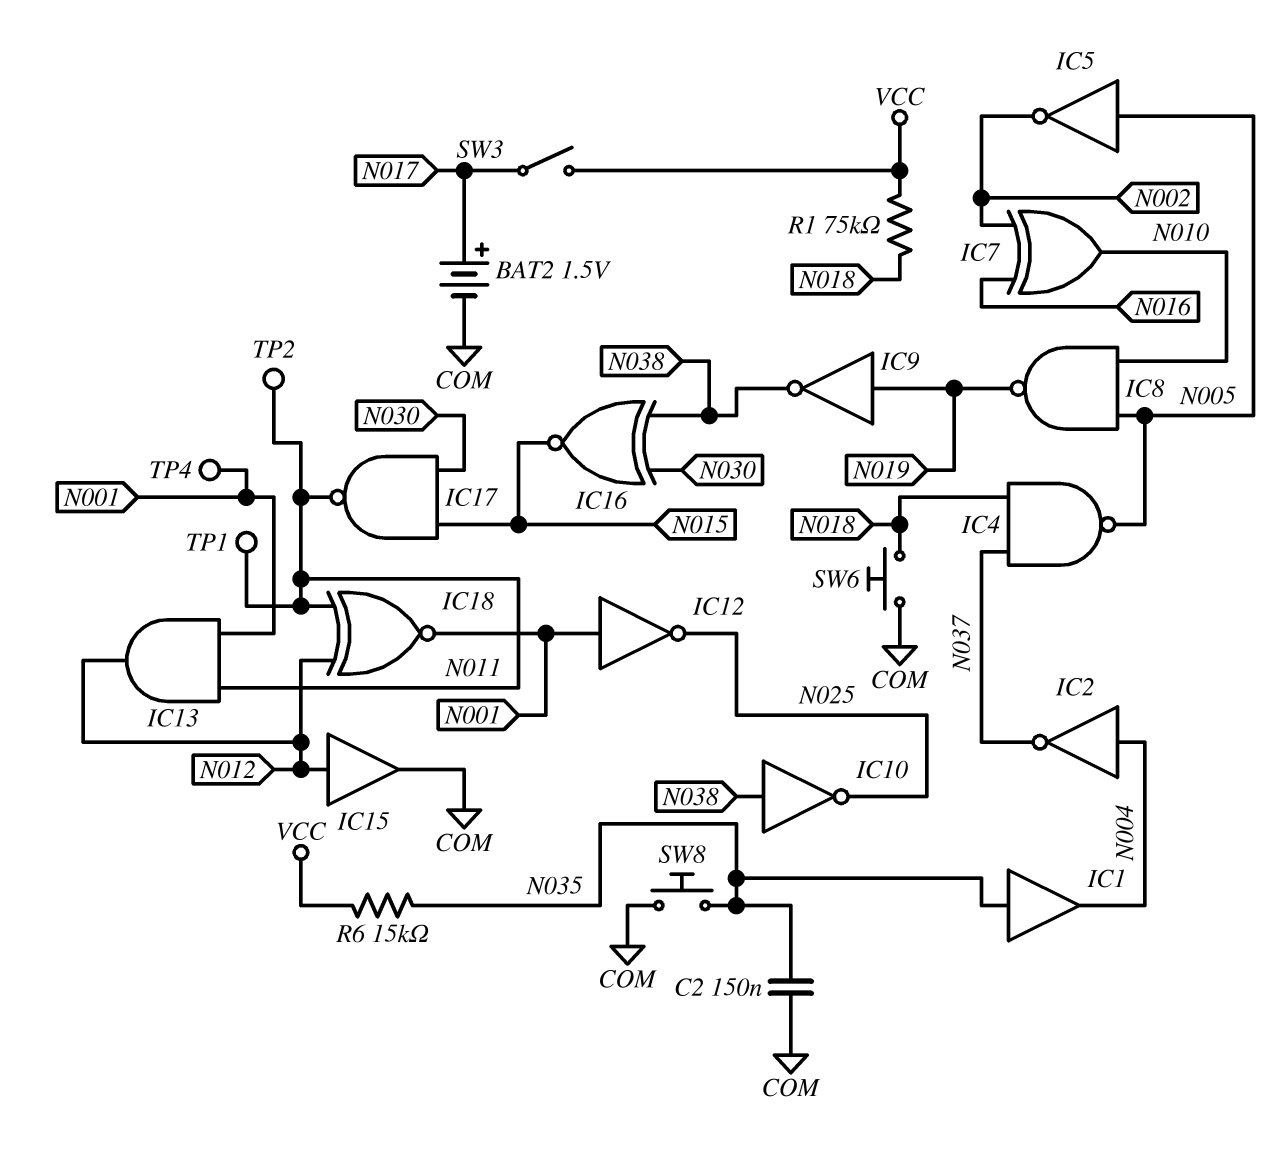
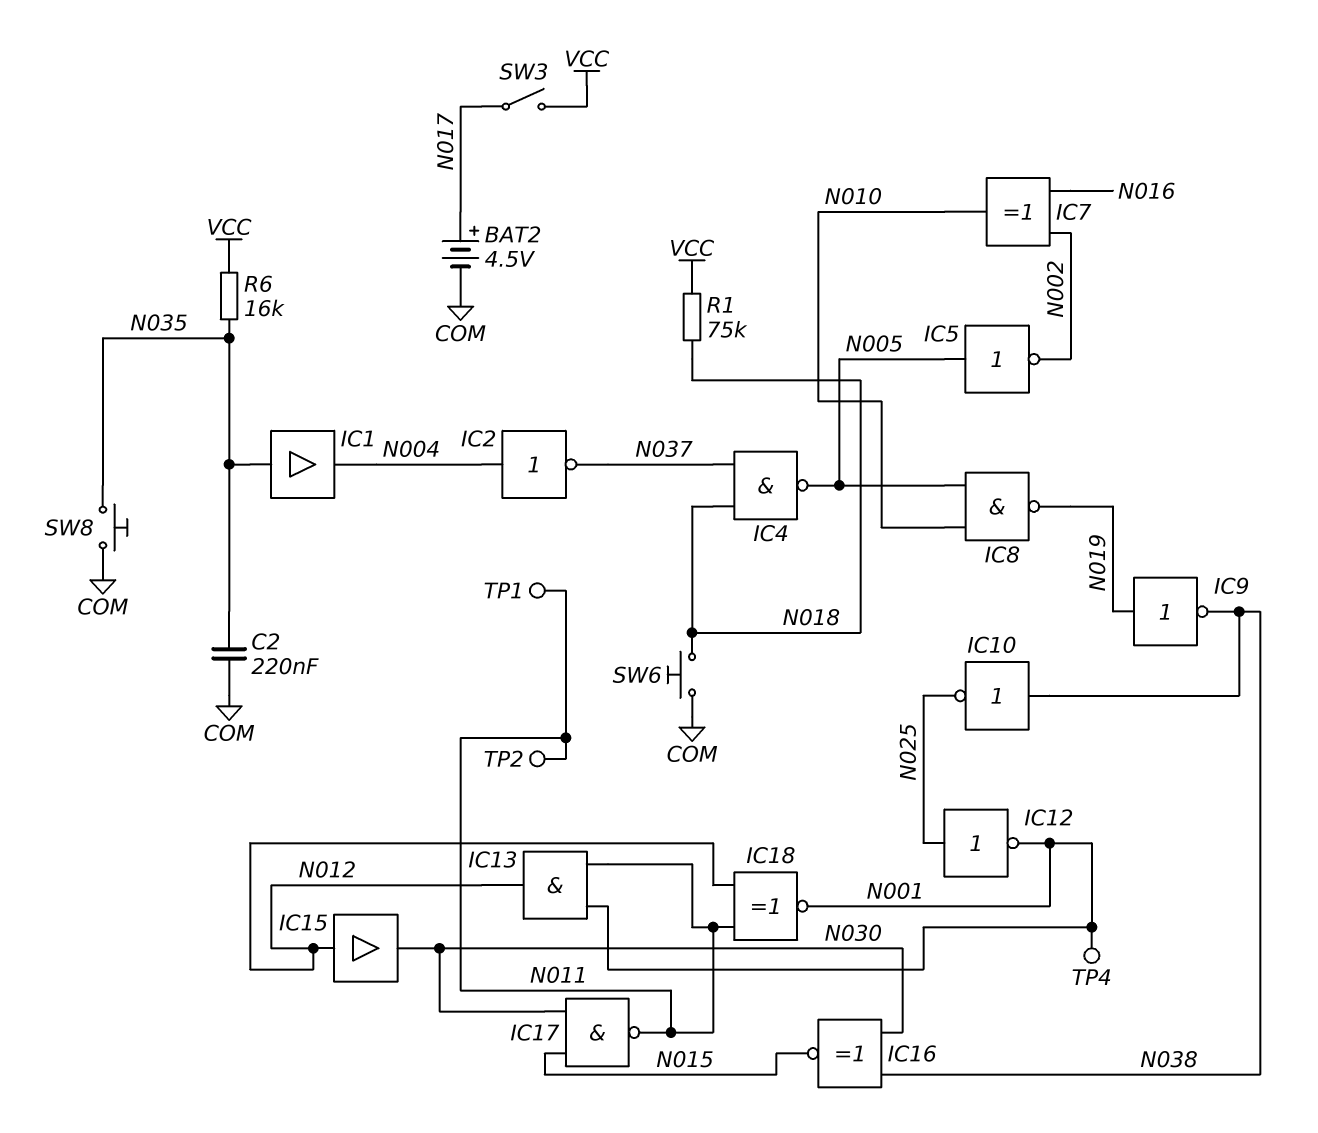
BAT2: 1.5V (plus N017, minus COM) -> 4.5V (plus N017, minus COM)
C2: 150nF (COM, N035) -> 220nF (COM, N035)
IC12: NOT (in N001, out N025) -> NOT (in N025, out N001)
IC15: buffer (in N012, out COM) -> buffer (in N012, out N030)
R6: 15k (N035, VCC) -> 16k (N035, VCC)

